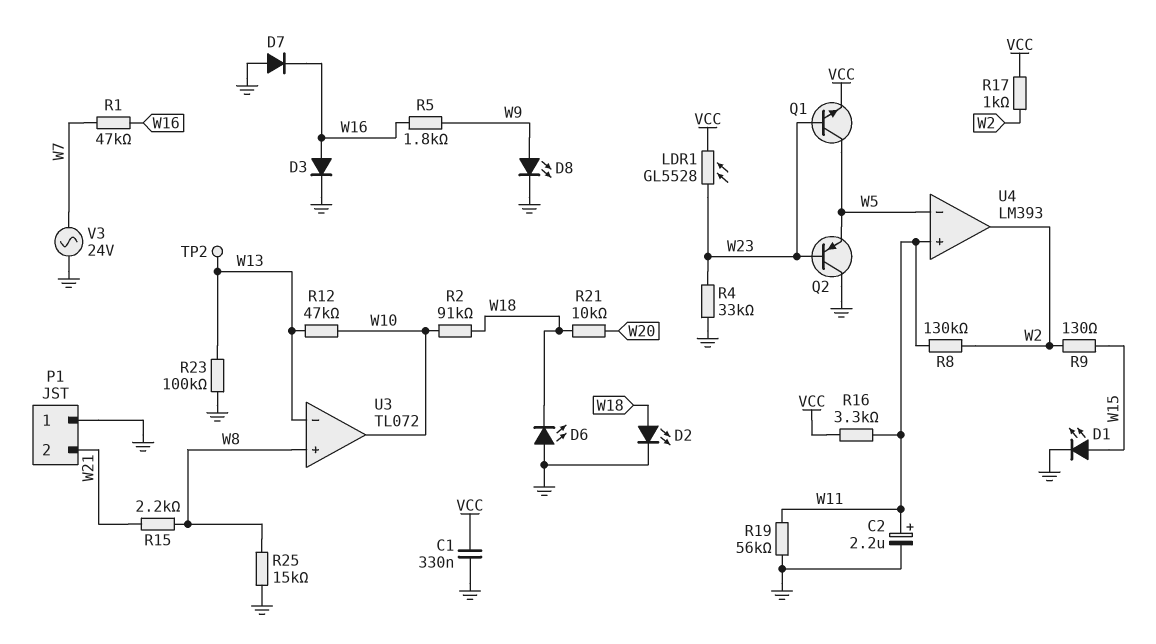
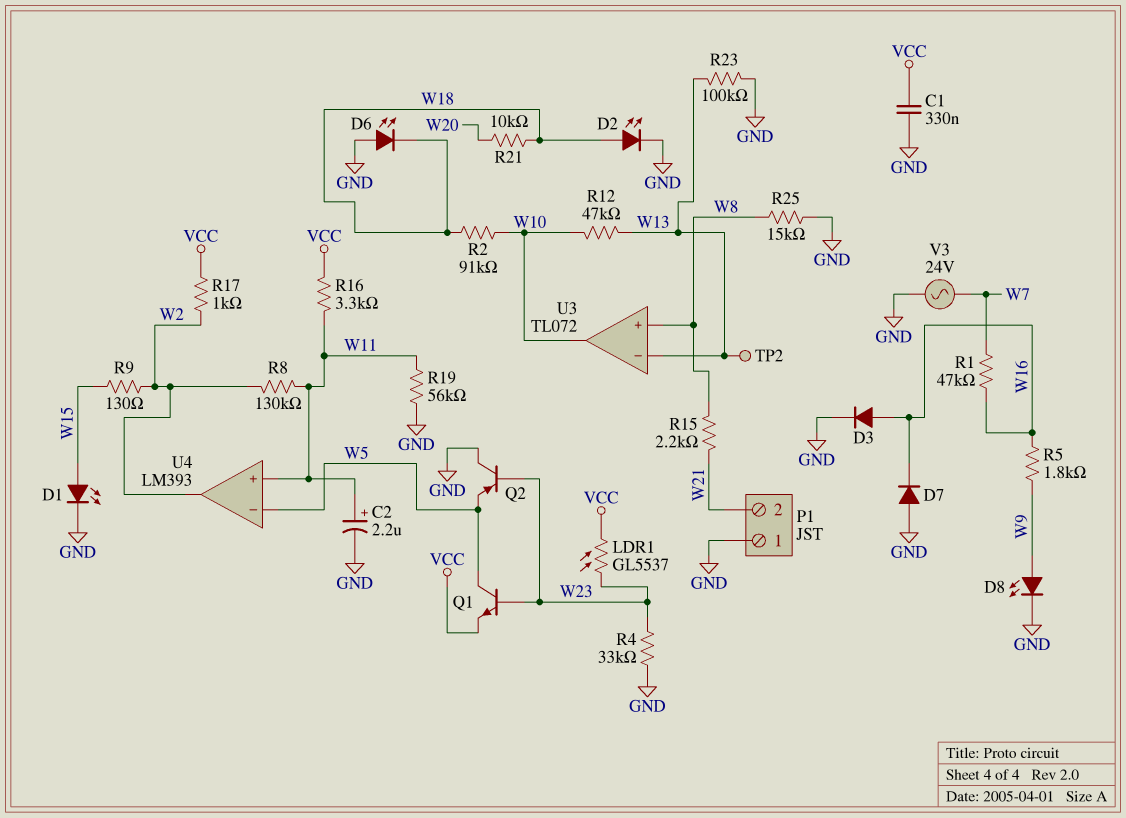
LDR1: GL5528 (VCC, W23) -> GL5537 (VCC, W23)

